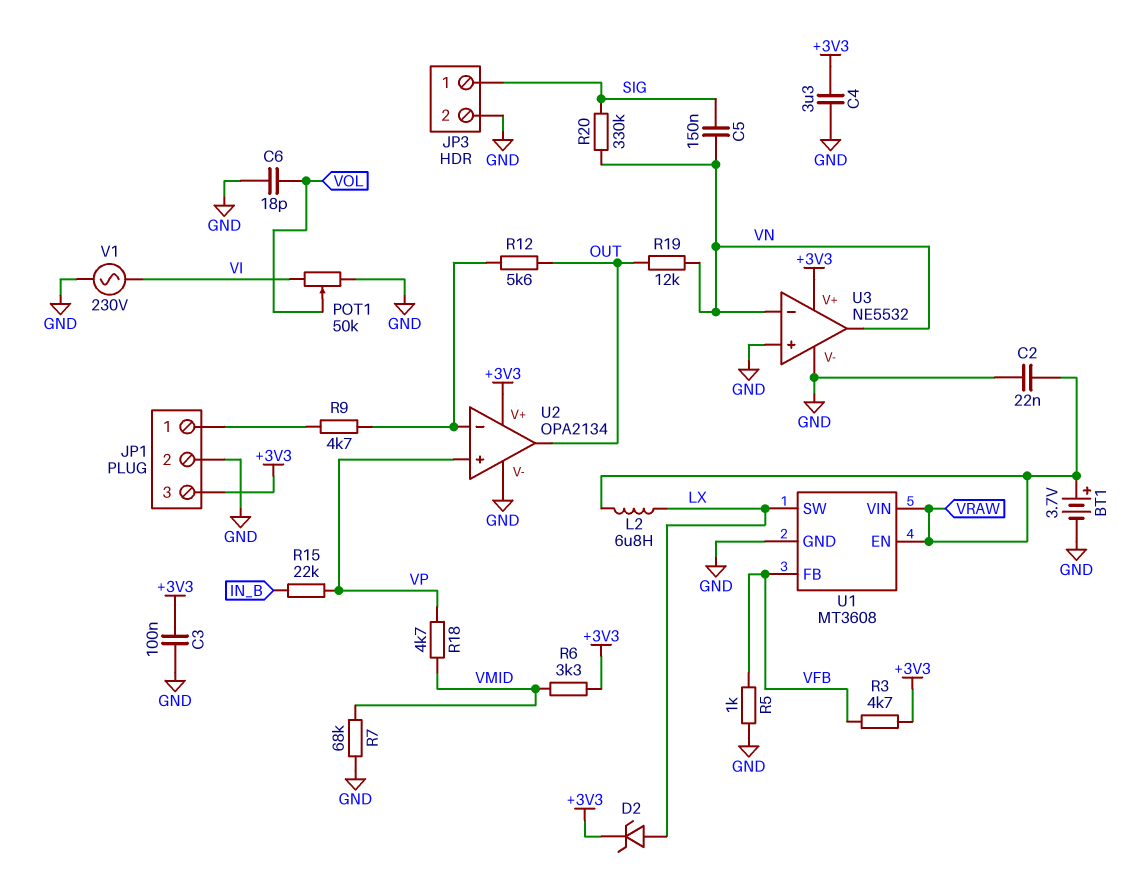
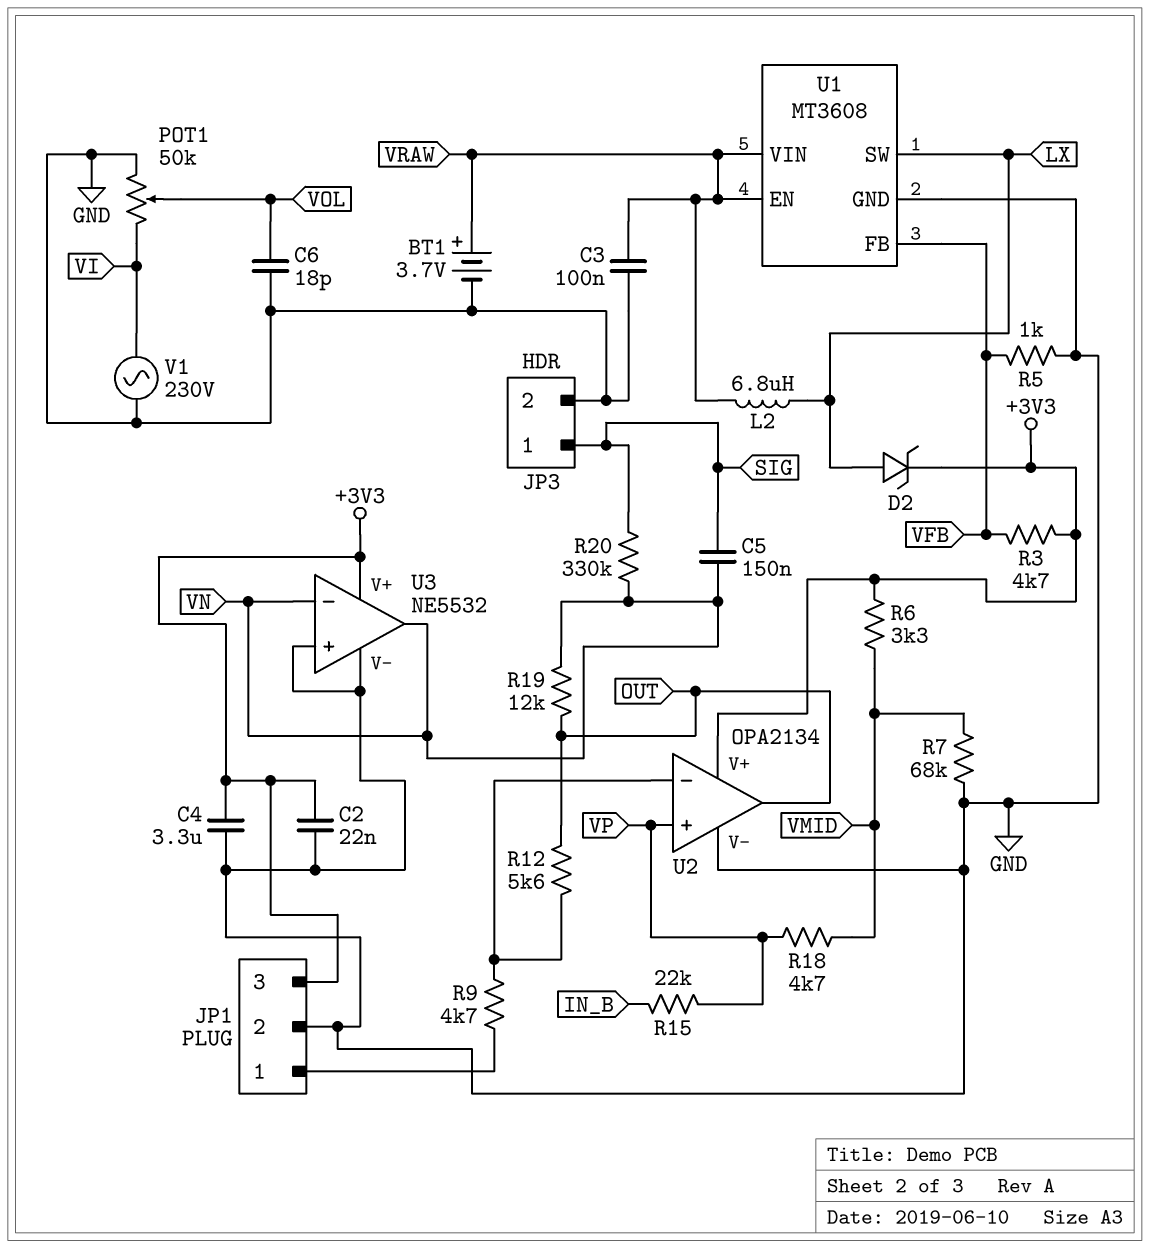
C2: 22nF (GND, VRAW) -> 22nF (+3V3, GND)
C3: 100nF (+3V3, GND) -> 100nF (GND, VRAW)

